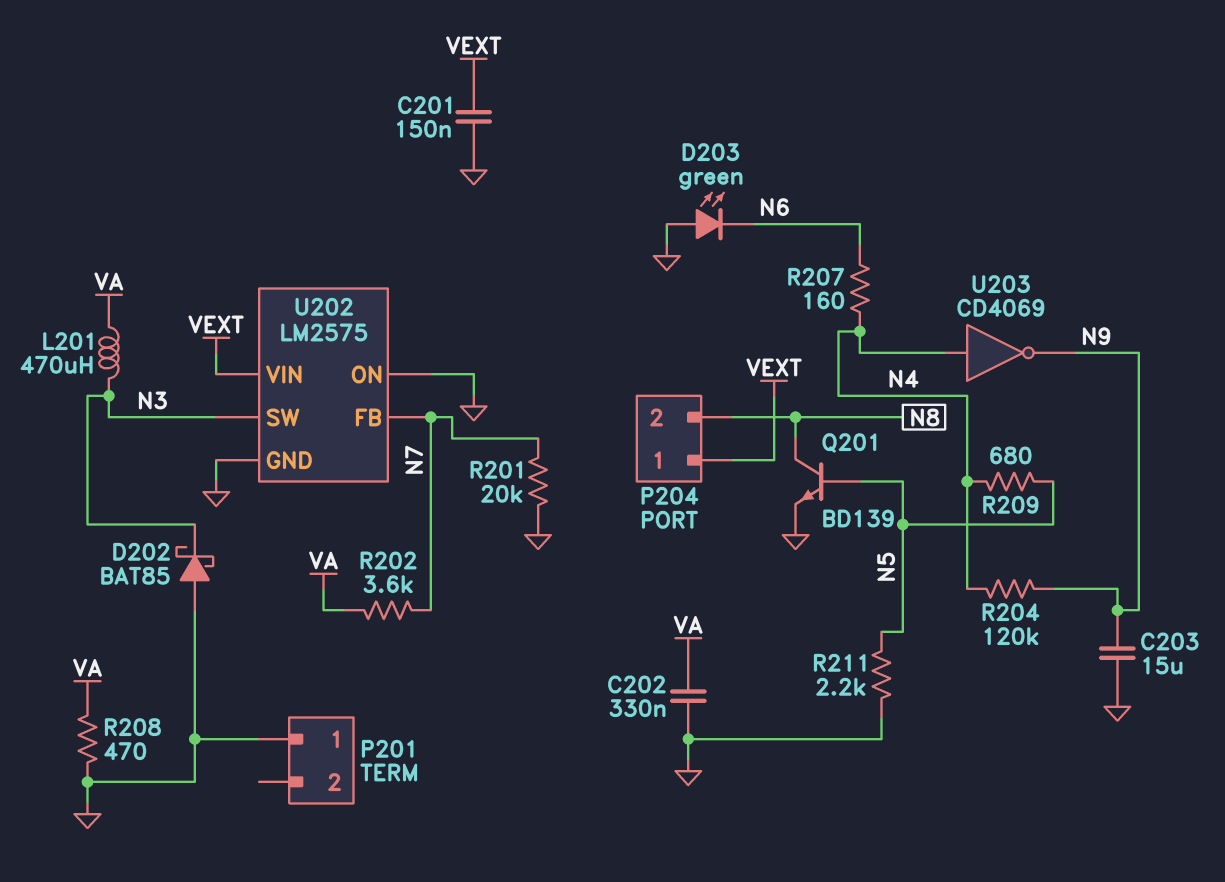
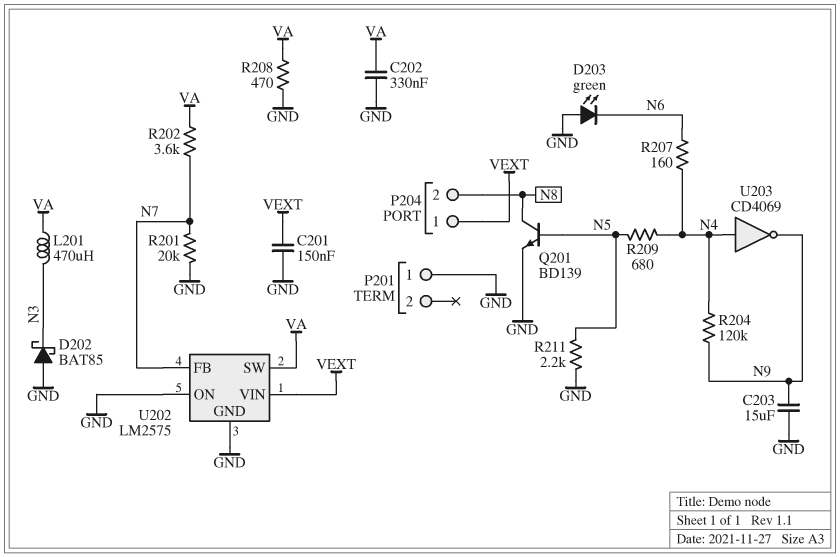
U202 pin SW: N3 -> VA

